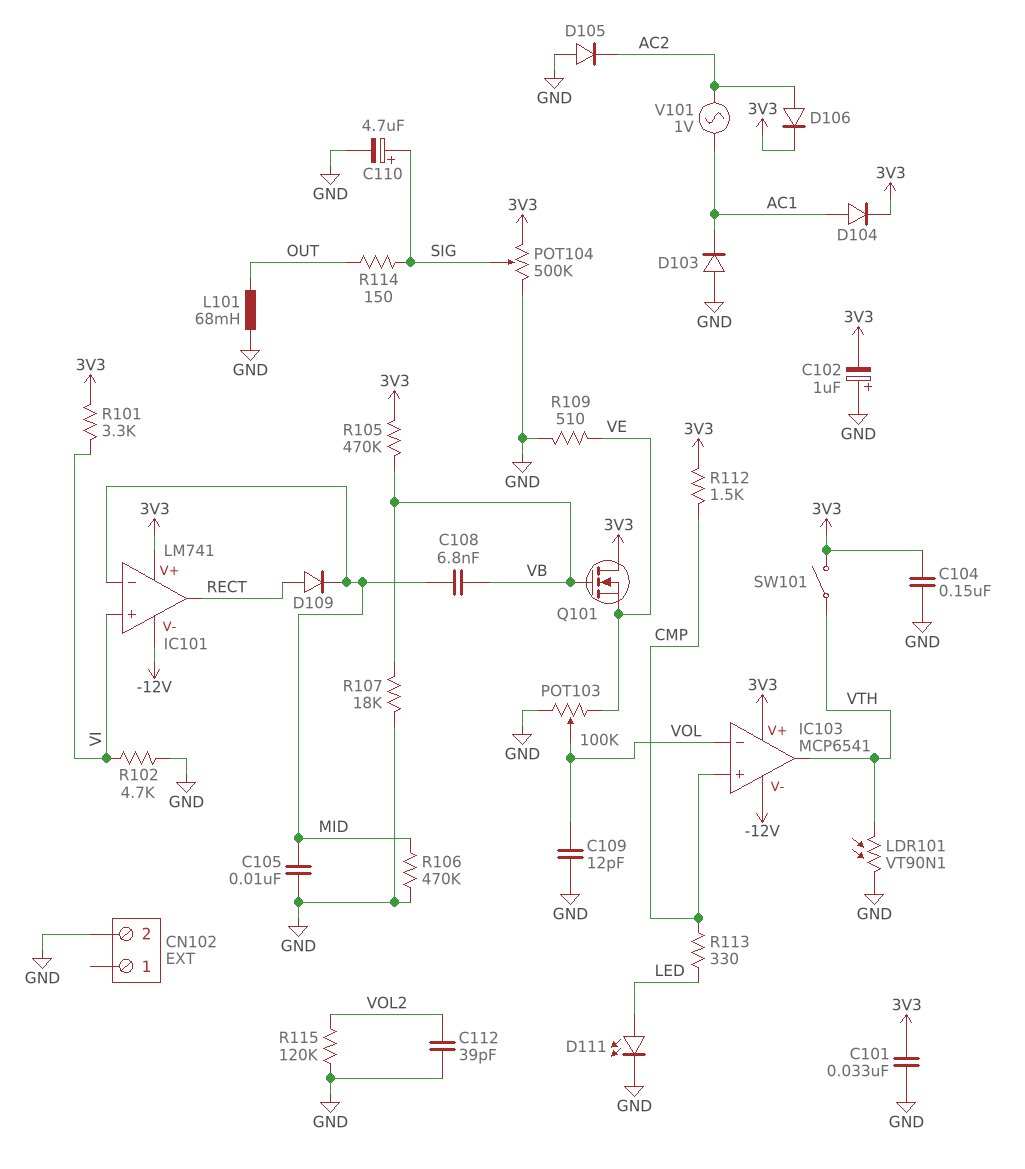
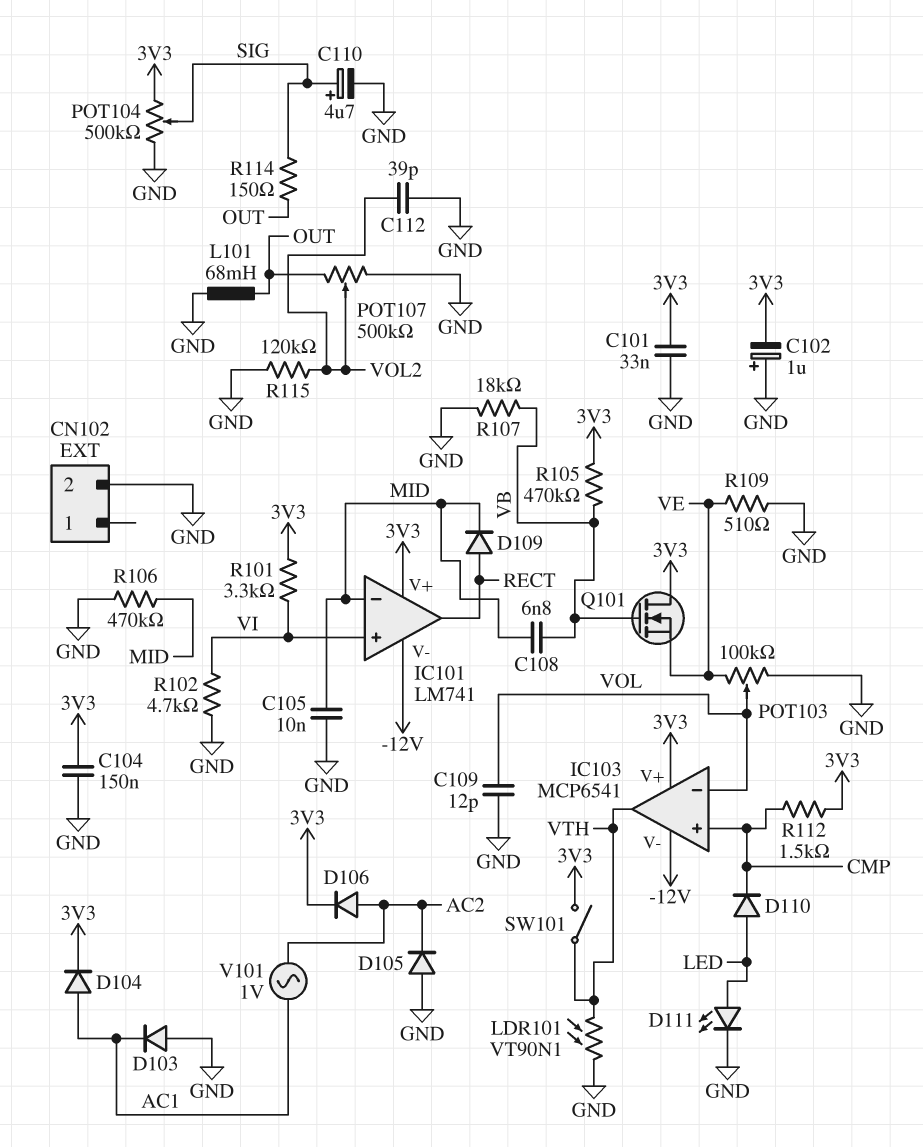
D110: none -> diode (A LED, K CMP)
POT107: none -> 500k (GND, OUT, wiper VOL2)
R113: 330 (CMP, LED) -> none

